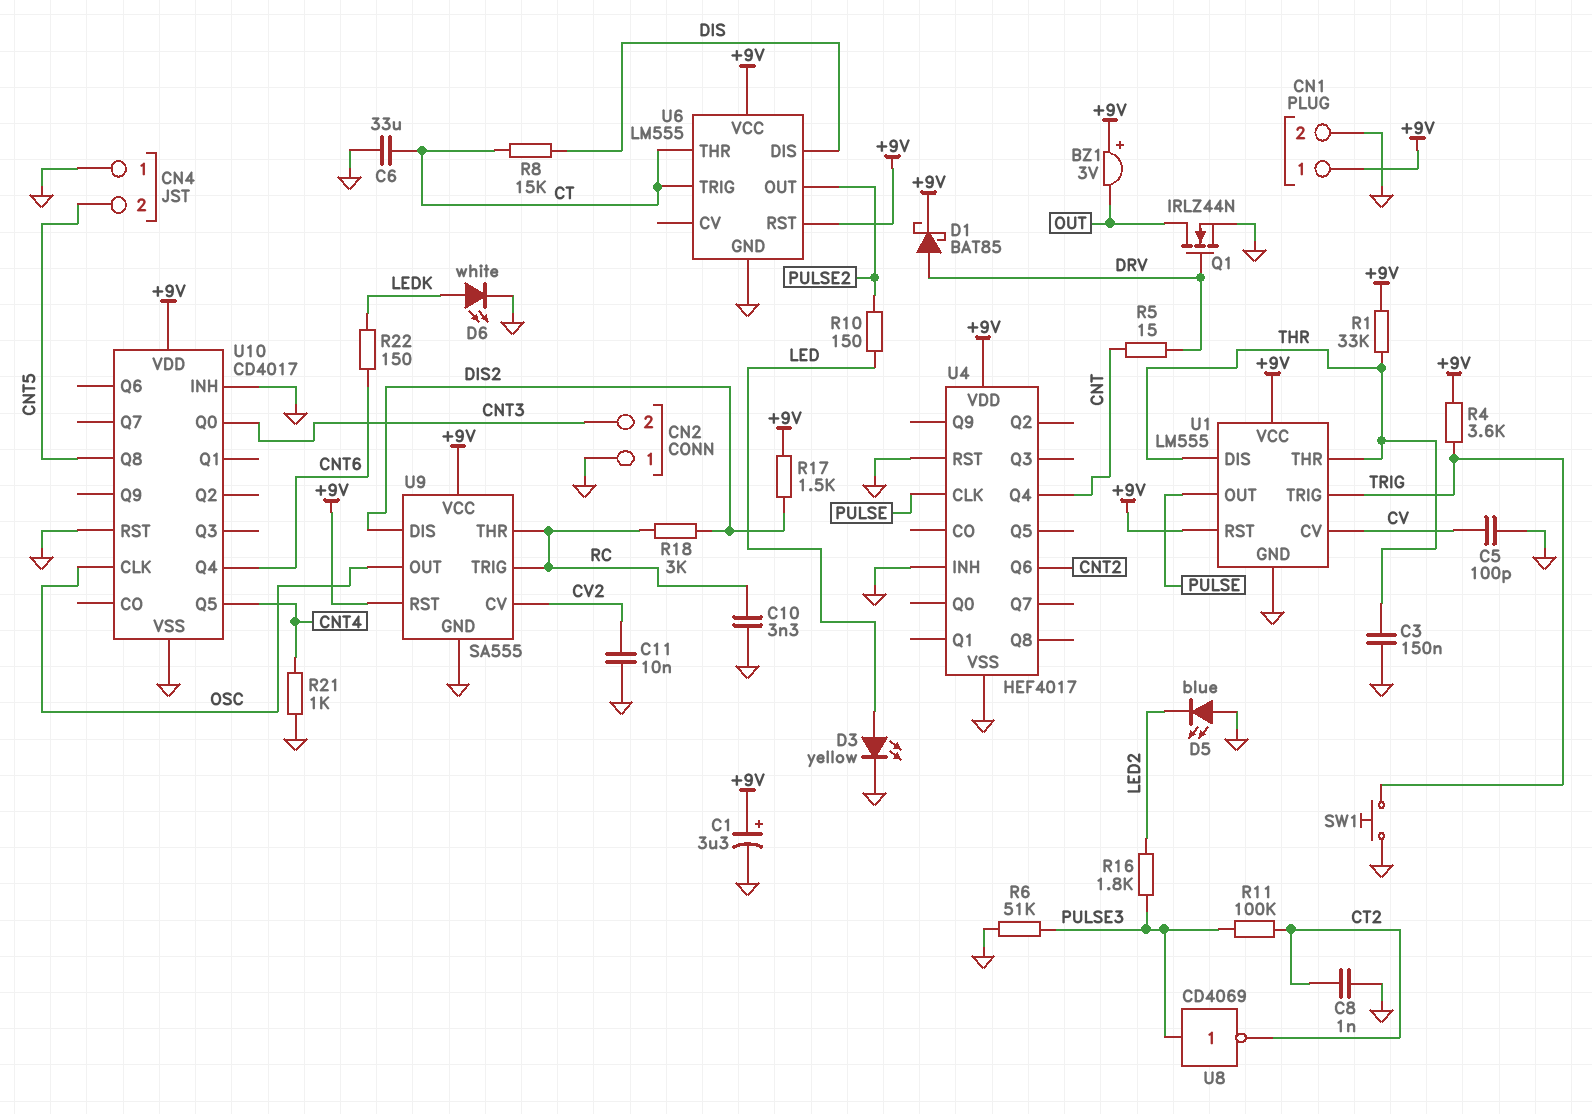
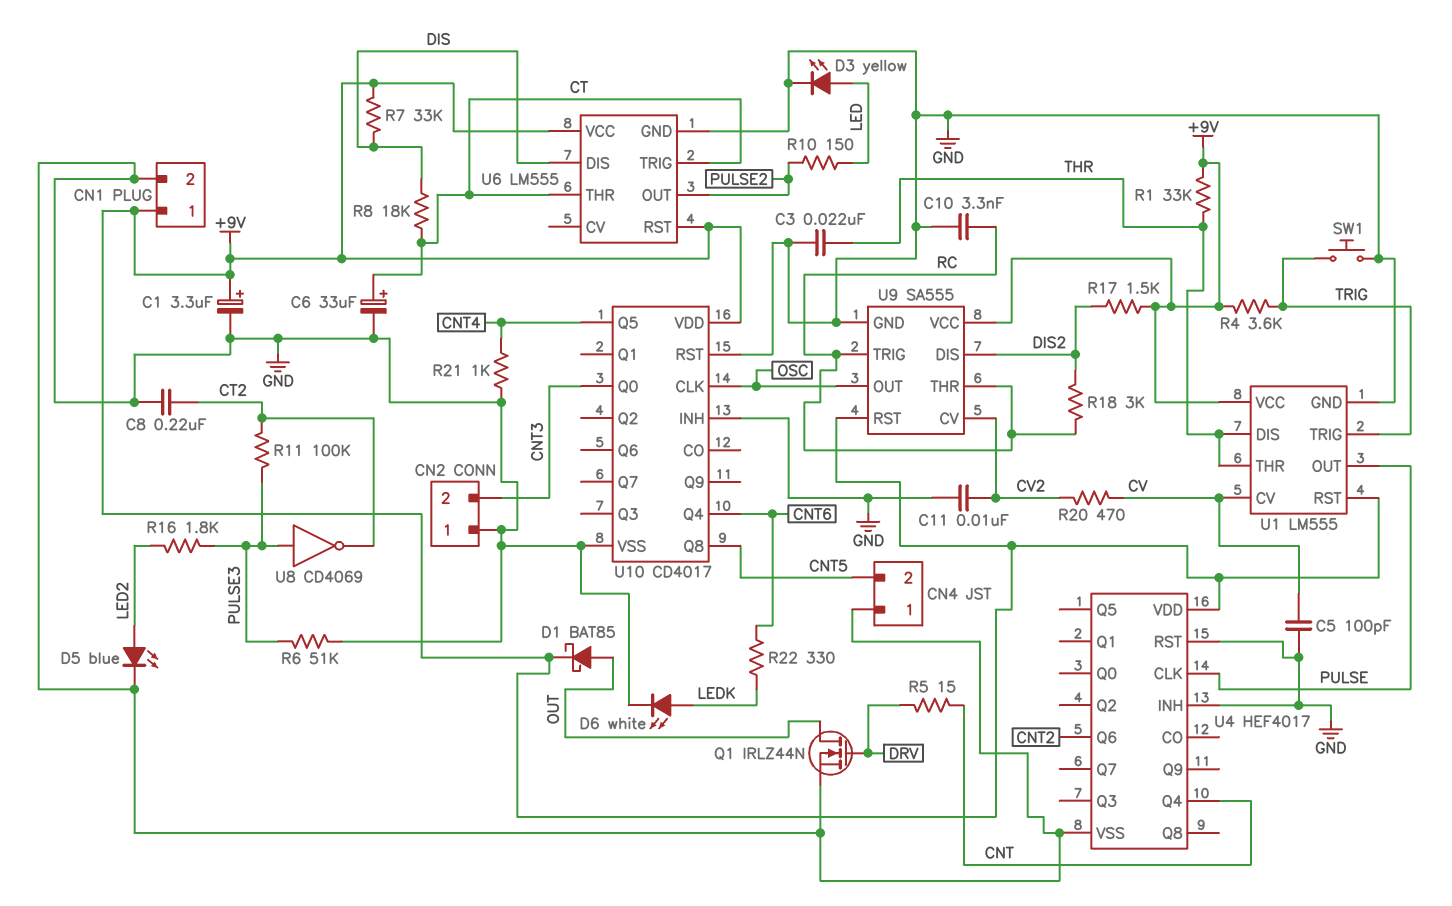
BZ1: buzzer 3V (plus +9V, minus OUT) -> none
C3: 150nF (GND, THR) -> 22nF (GND, THR)
C6: 33uF (CT, GND) -> 33uF (plus CT, minus GND)
C8: 1nF (CT2, GND) -> 220nF (CT2, GND)
D1: schottky BAT85 (A DRV, K +9V) -> schottky BAT85 (A OUT, K +9V)
D5: LED blue (A GND, K LED2) -> LED blue (A LED2, K GND)
R7: none -> 33k (+9V, DIS)
R8: 15k (CT, DIS) -> 18k (CT, DIS)
R20: none -> 470 (CV, CV2)
R22: 150 (CNT6, LEDK) -> 330 (CNT6, LEDK)

